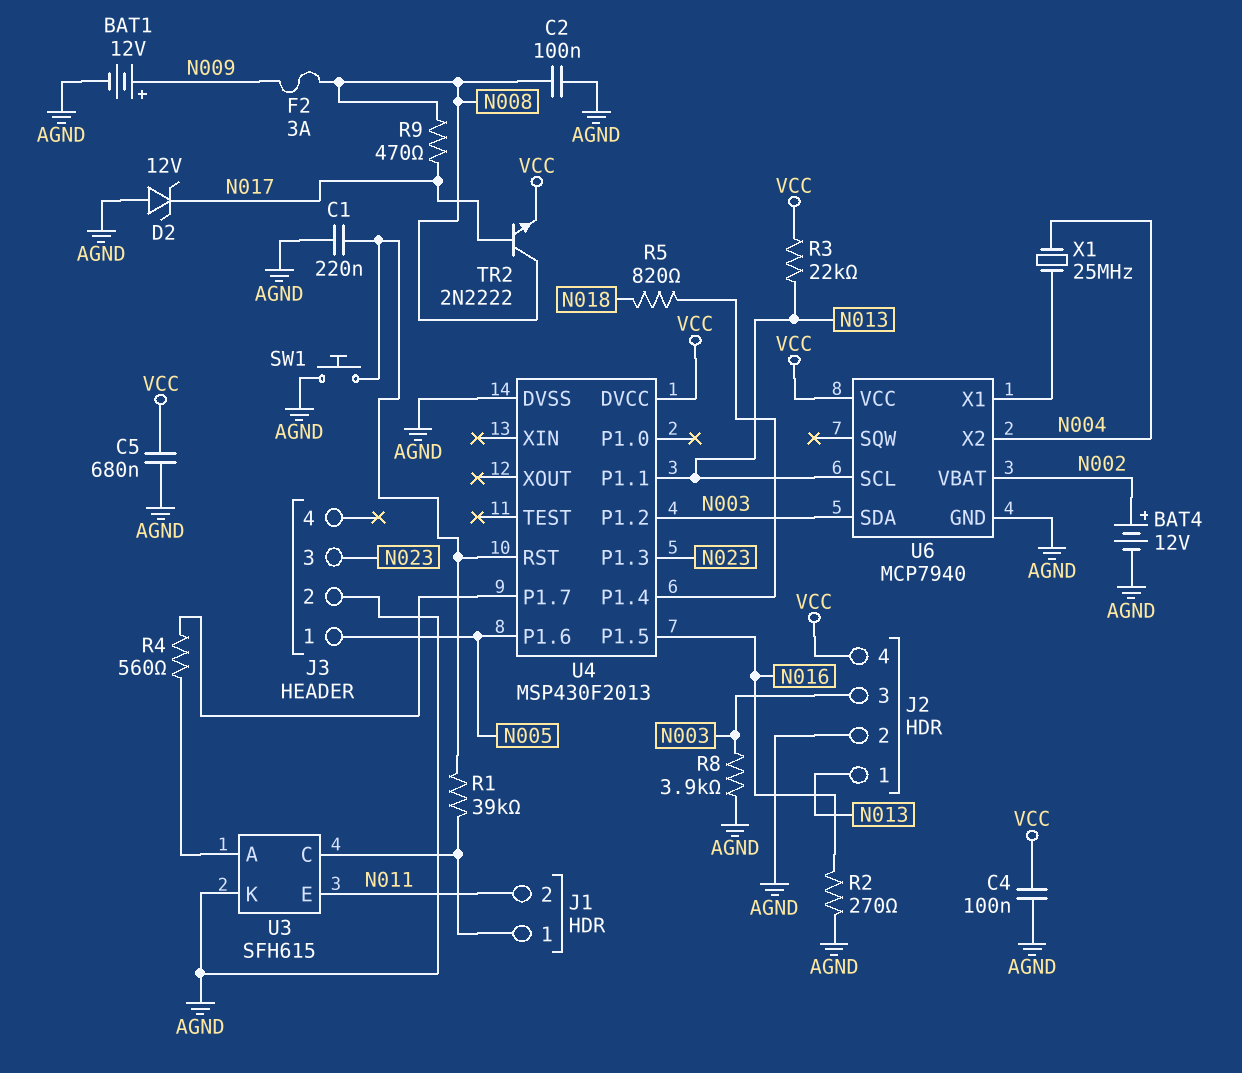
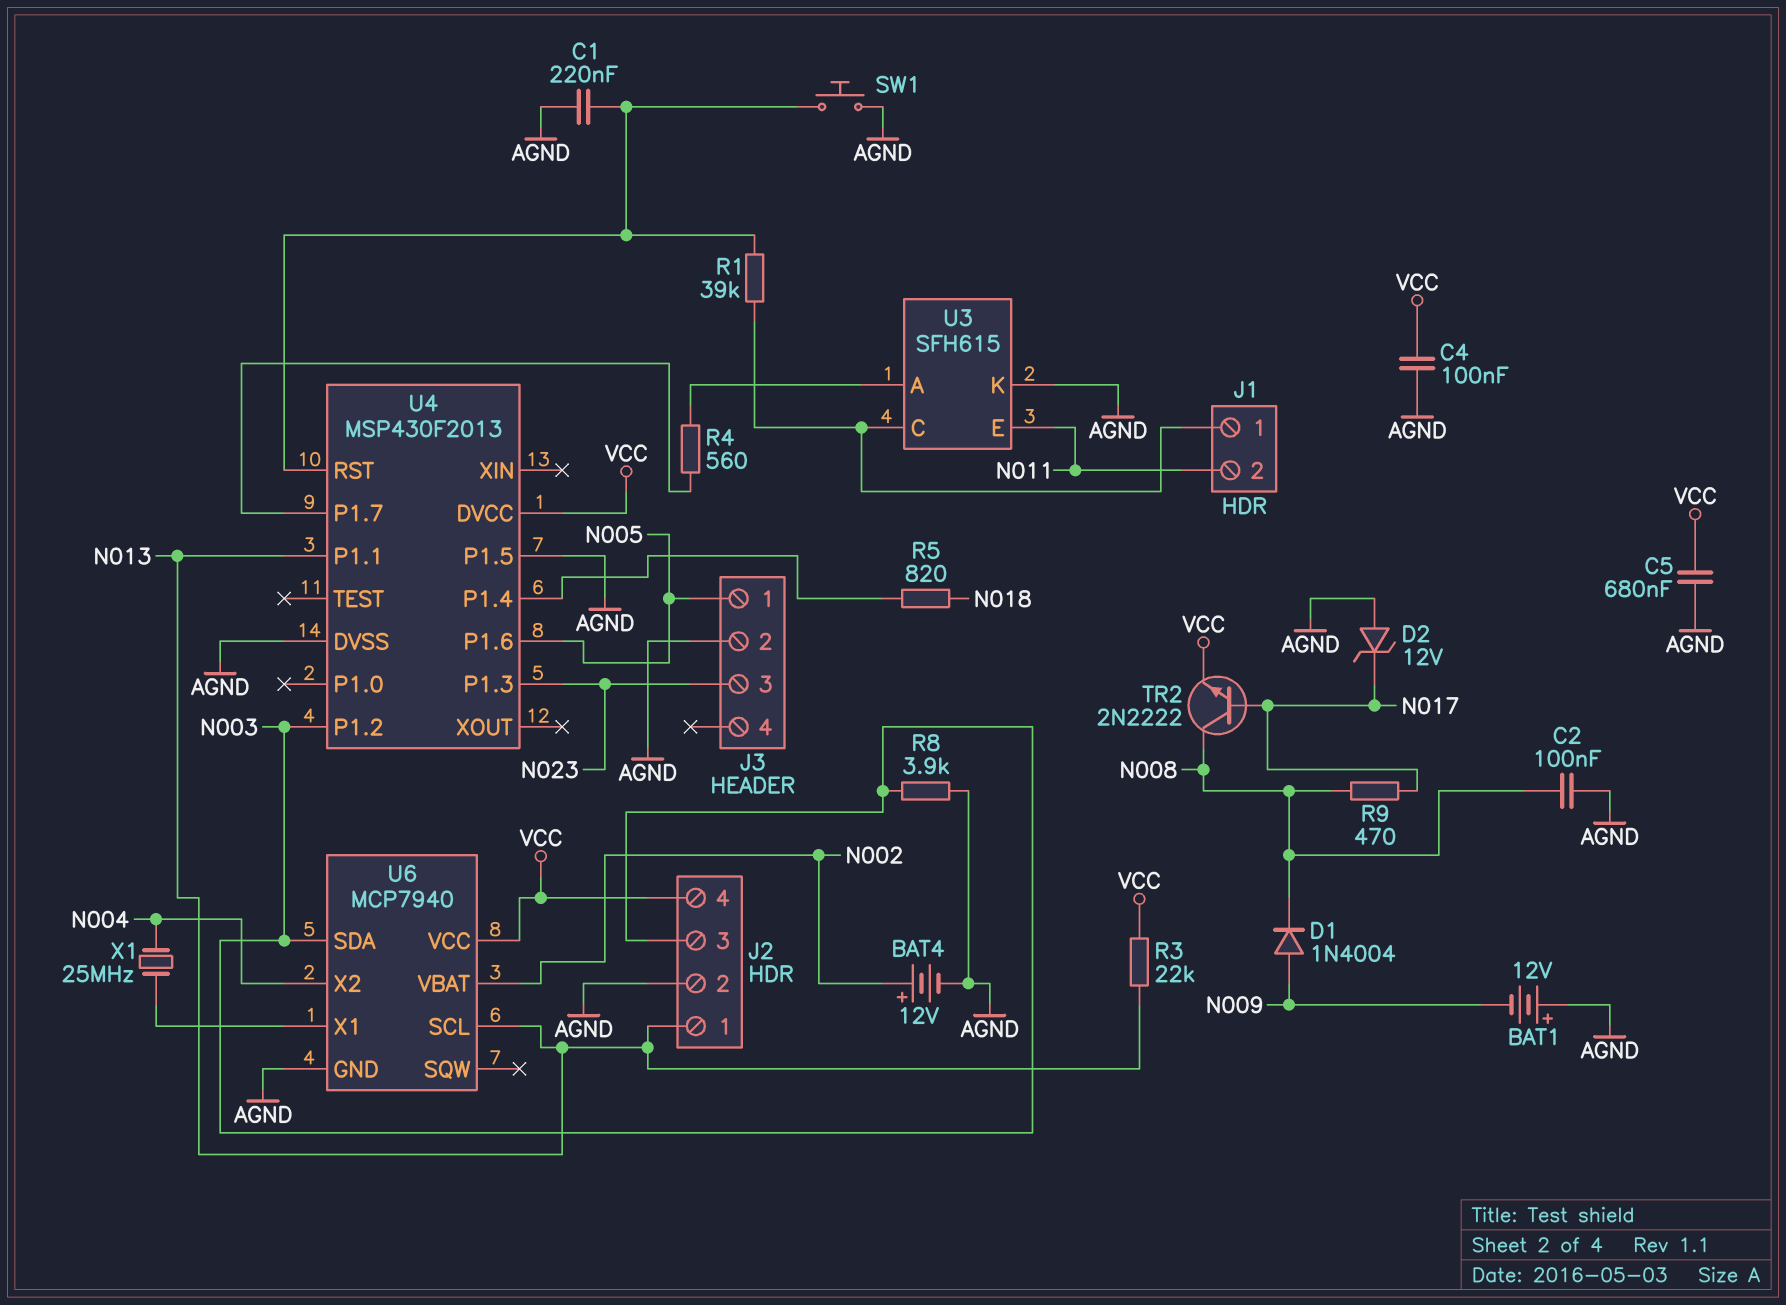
BAT1: 12V (plus N009, minus AGND) -> 12V (plus AGND, minus N009)
D1: none -> diode 1N4004 (A N009, K N008)
F2: 3A (N008, N009) -> none
R2: 270 (AGND, N016) -> none
U4 pin P1.5: N016 -> AGND

